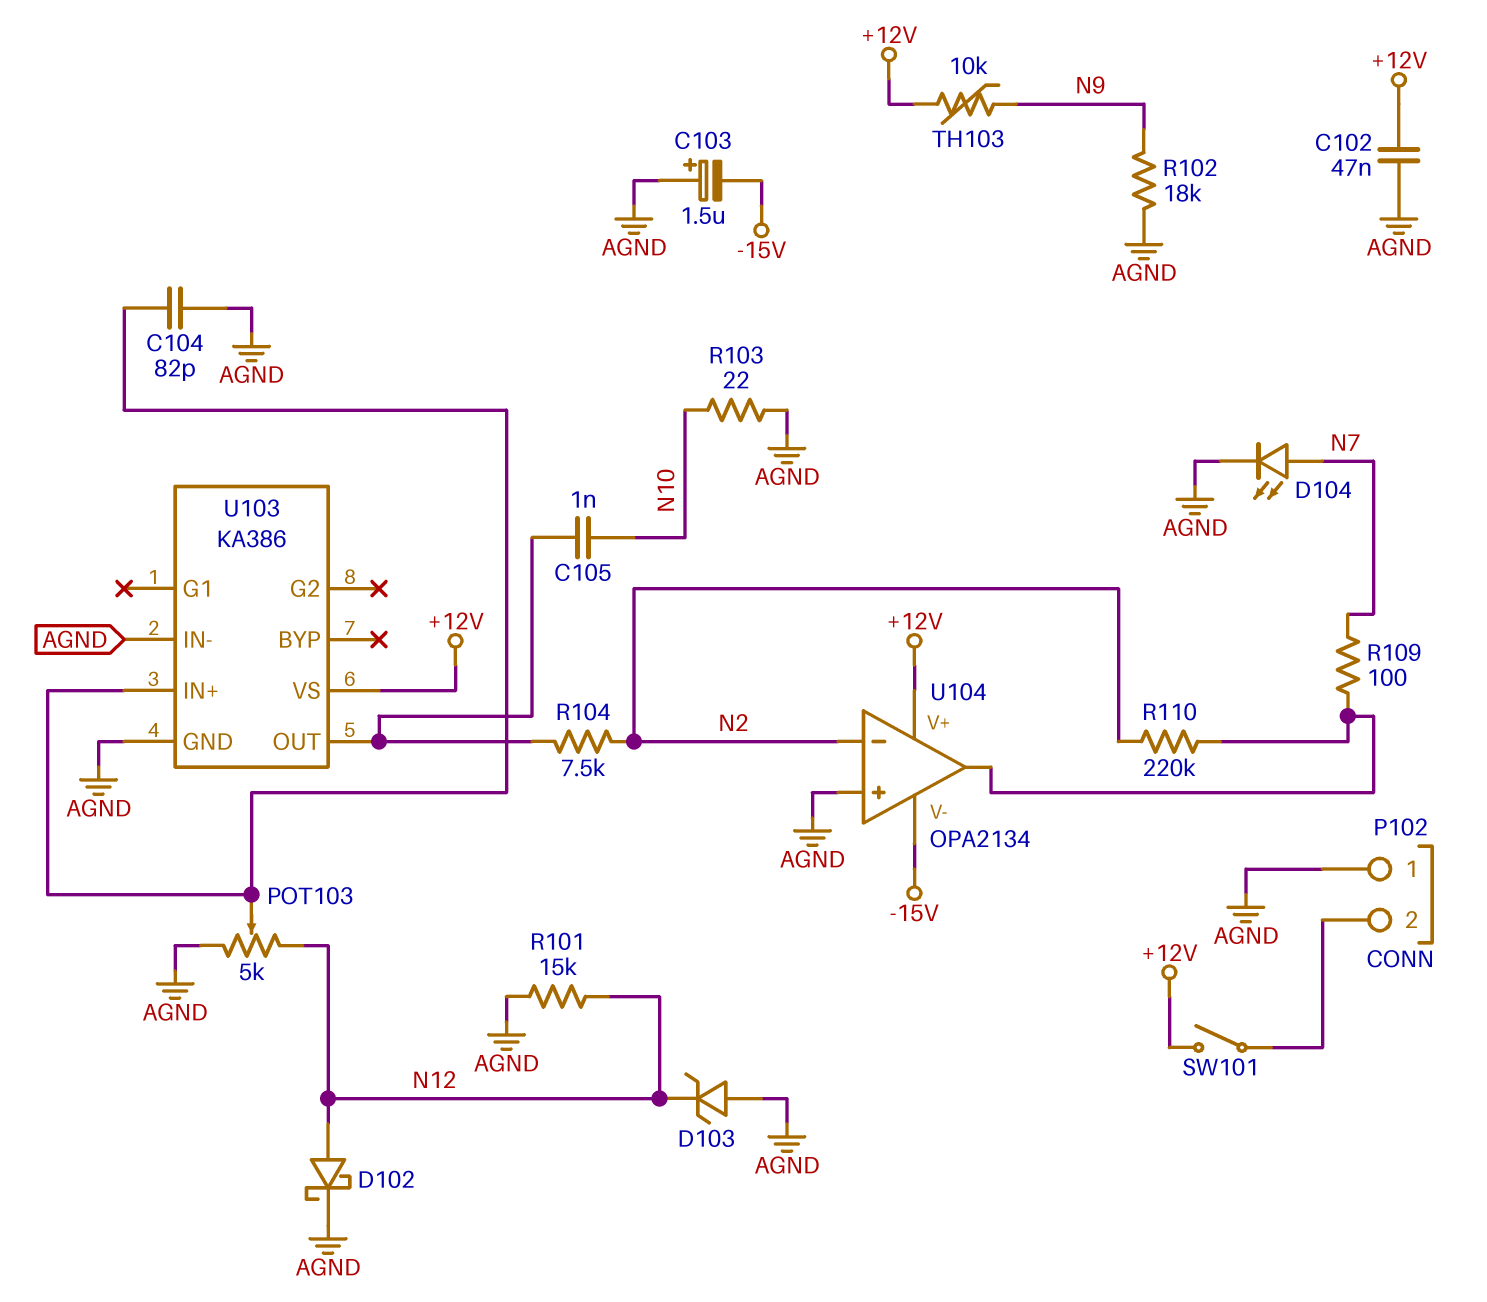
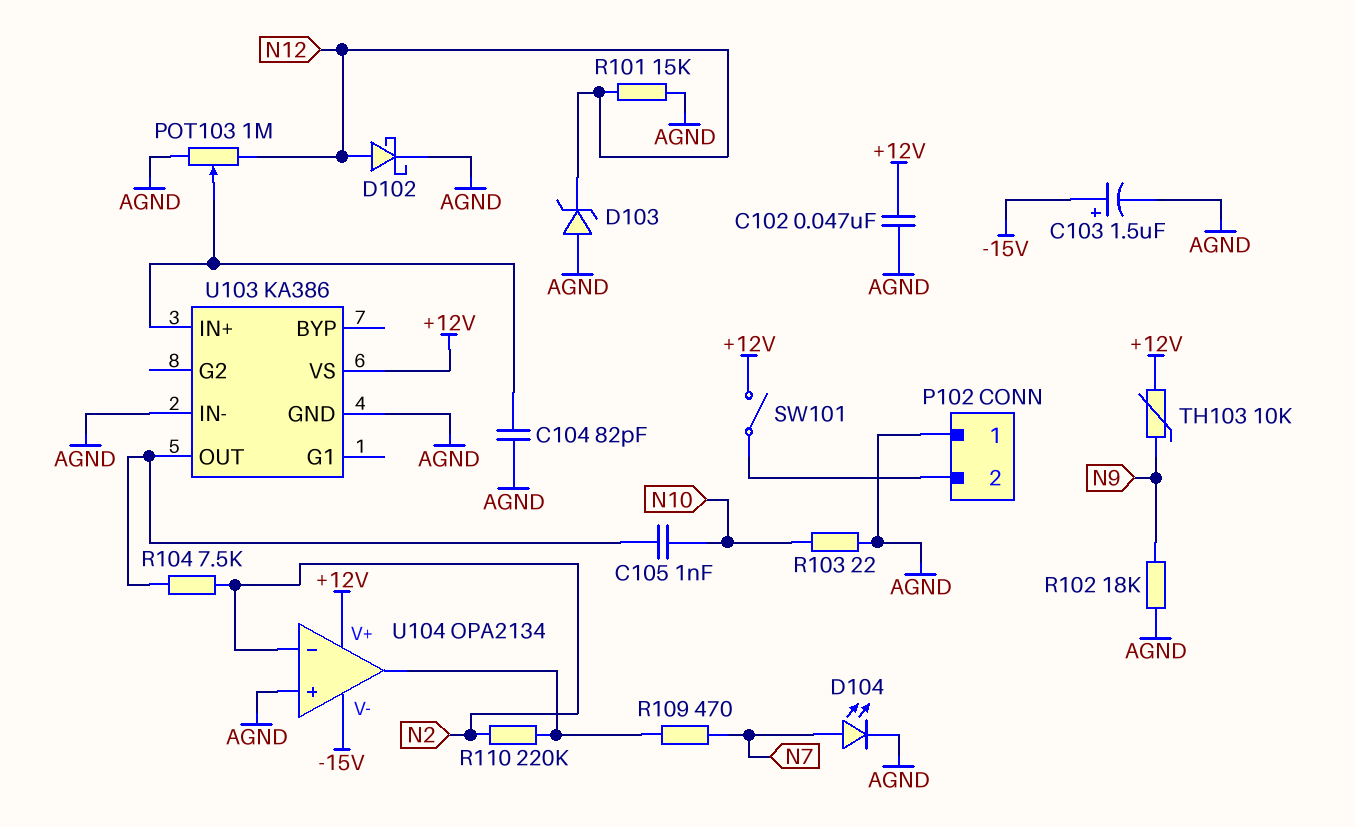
C103: 1.5uF (plus AGND, minus -15V) -> 1.5uF (plus -15V, minus AGND)
POT103: 5k (AGND, N12, wiper U103/IN+) -> 1M (AGND, N12, wiper U103/IN+)
R109: 100 (N7, U104/out) -> 470 (N7, U104/out)

